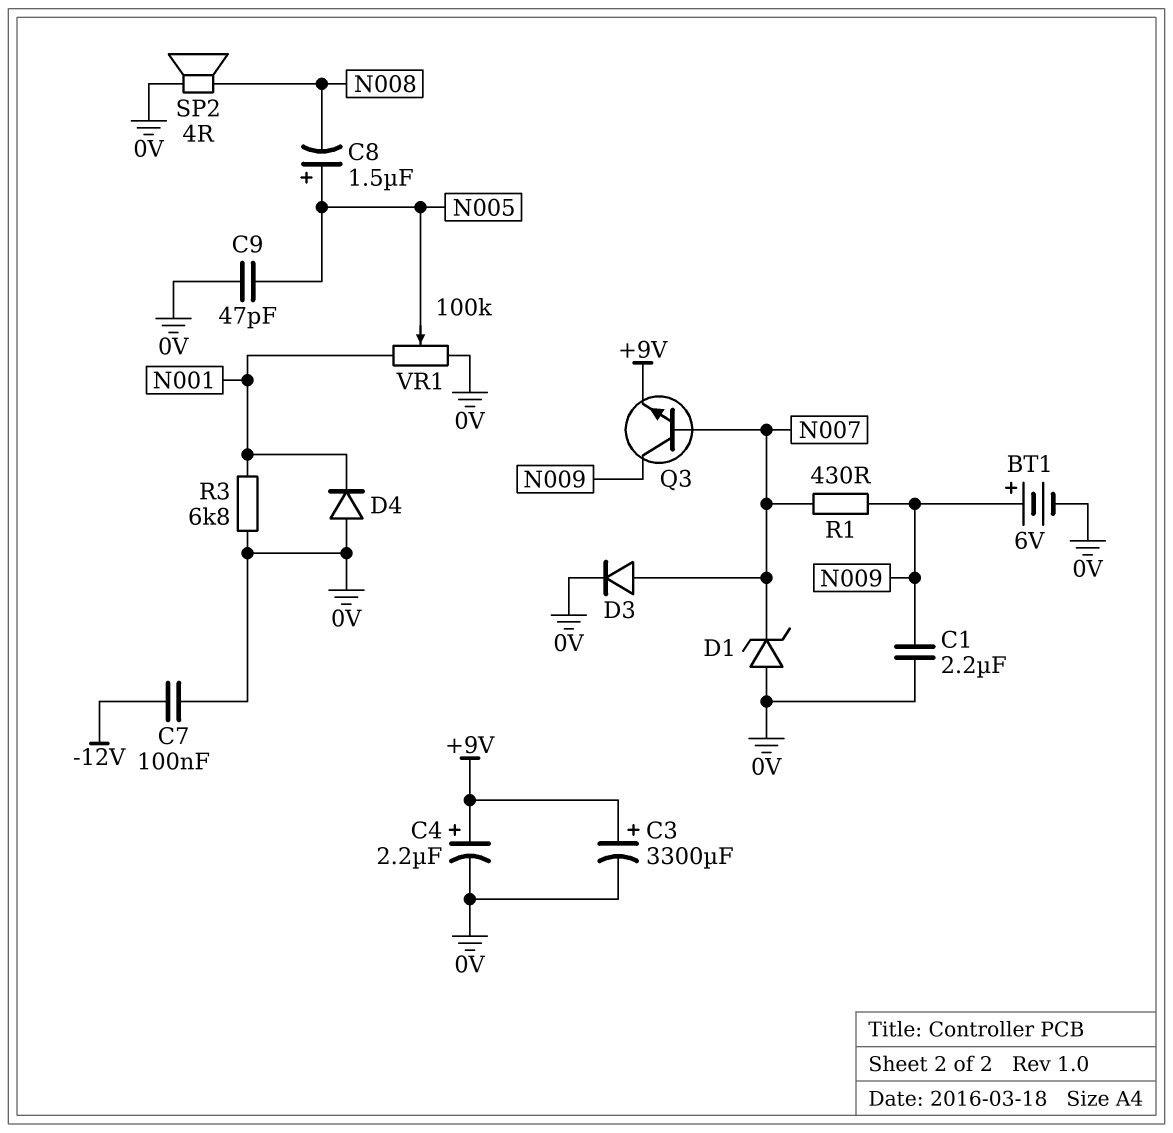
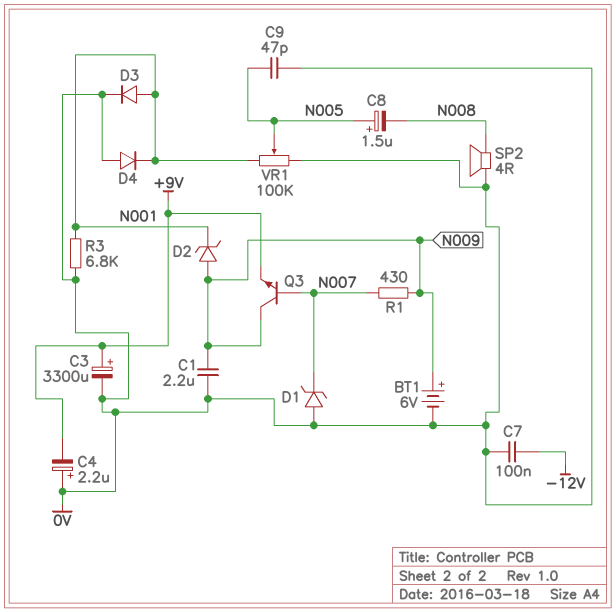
C4: 2.2uF (plus +9V, minus 0V) -> 2.2uF (plus 0V, minus +9V)
D2: none -> zener (A N009, K N001)
D3: diode (A N007, K 0V) -> diode (A N001, K 0V)

